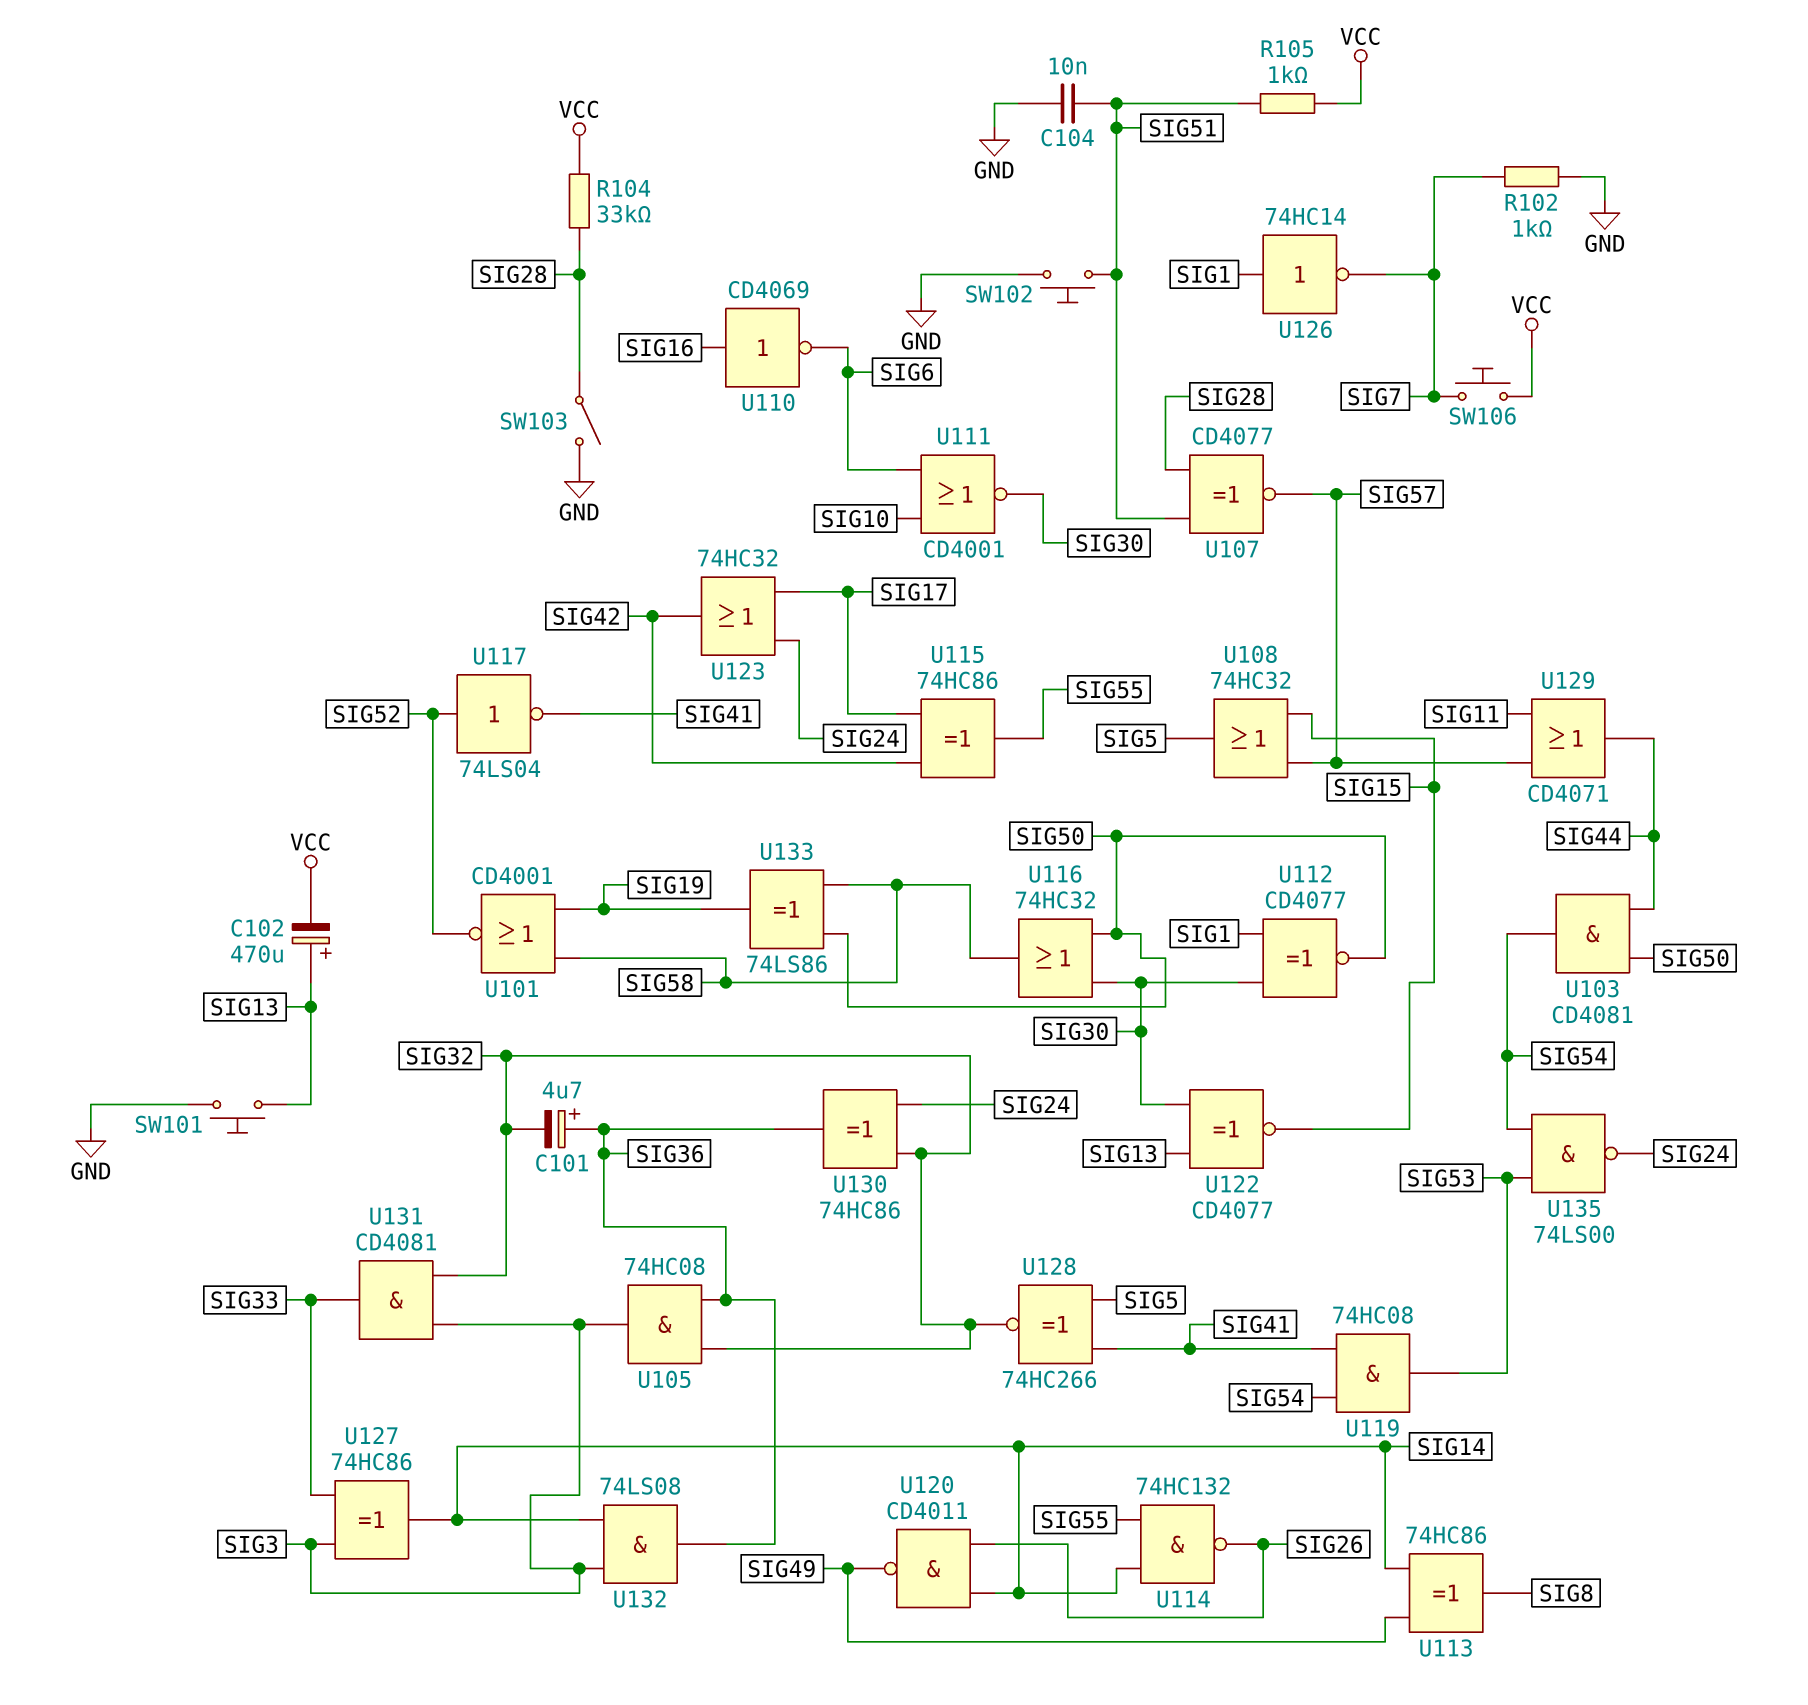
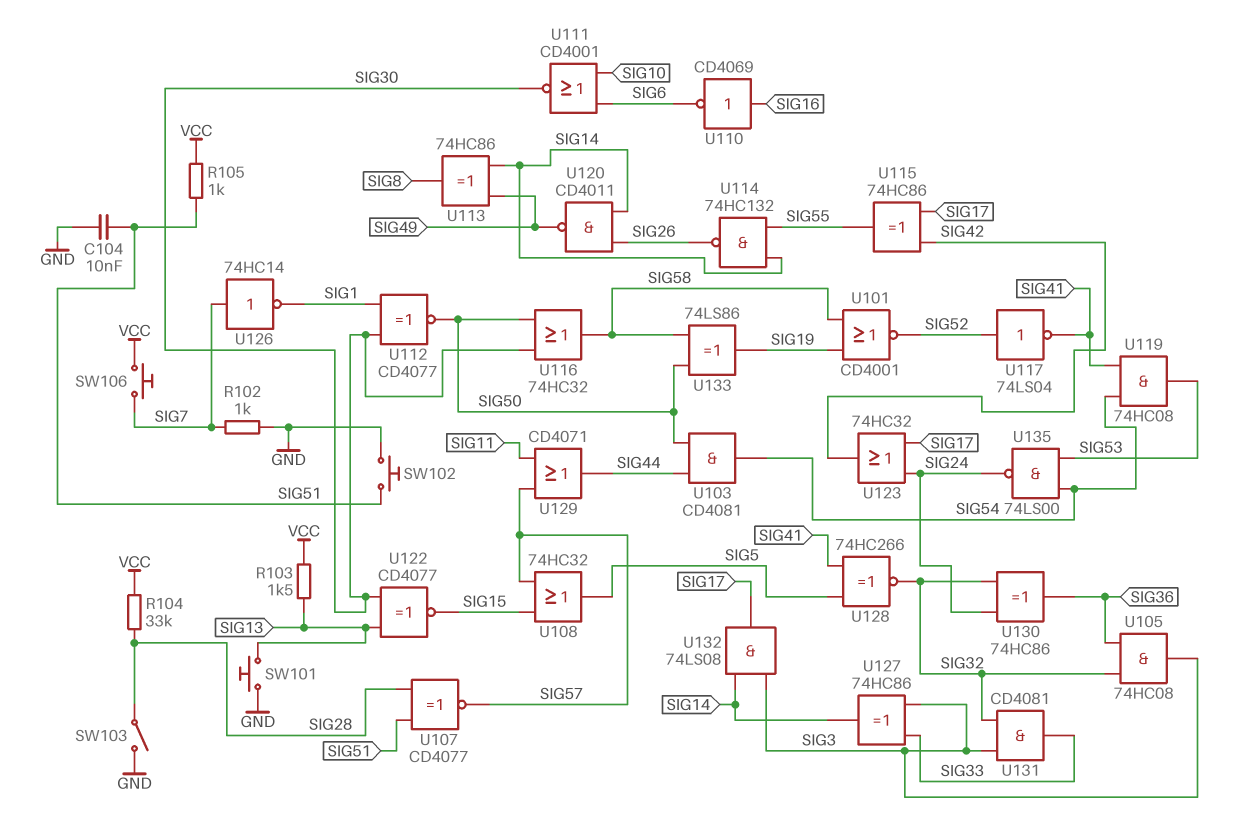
C101: 4.7uF (plus SIG36, minus SIG32) -> none
C102: 470uF (plus SIG13, minus VCC) -> none
R103: none -> 1.5k (SIG13, VCC)
U126: NOT 74HC14 (in SIG1, out SIG7) -> NOT 74HC14 (in SIG7, out SIG1)
U132: AND 74LS08 (in SIG3, in SIG14, out SIG36) -> AND 74LS08 (in SIG3, in SIG14, out SIG17)

